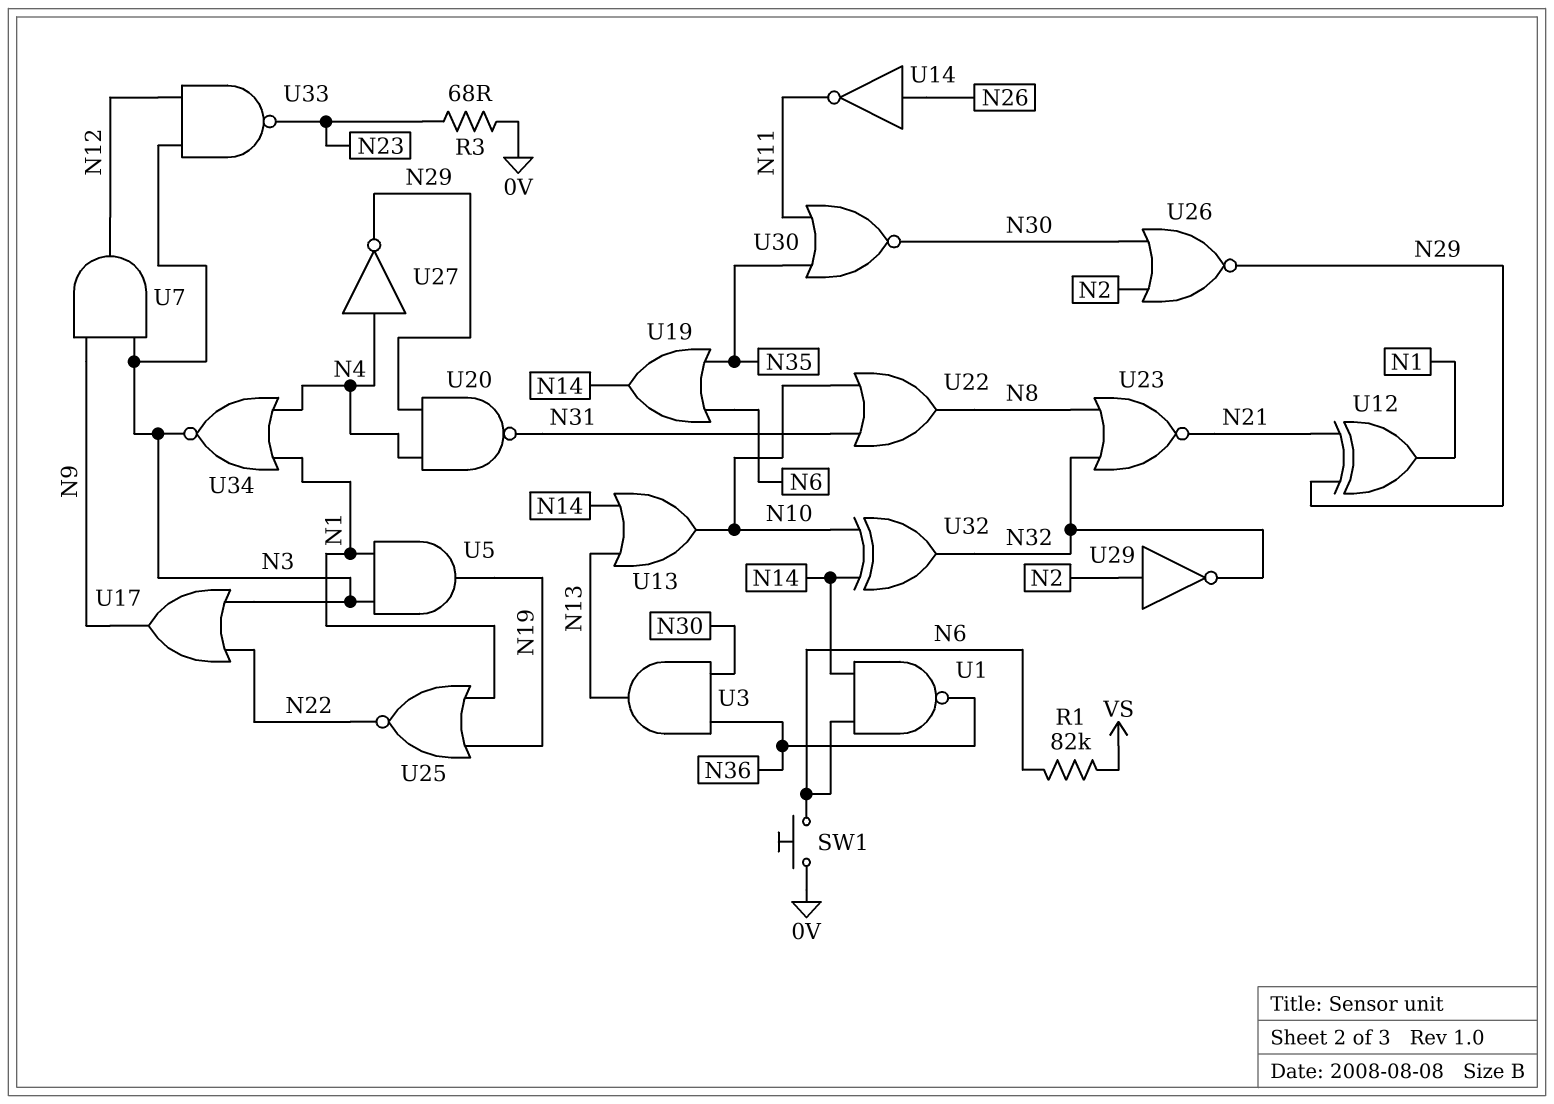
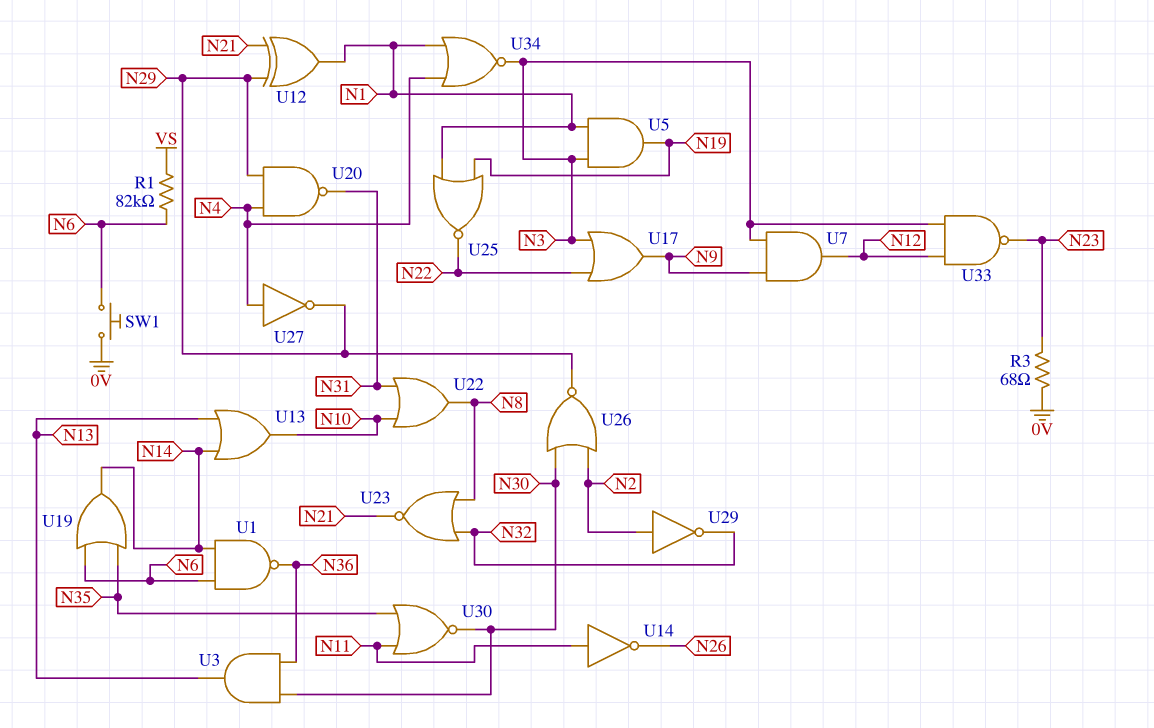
U14: NOT (in N26, out N11) -> NOT (in N11, out N26)
U32: XOR (in N10, in N14, out N32) -> none

